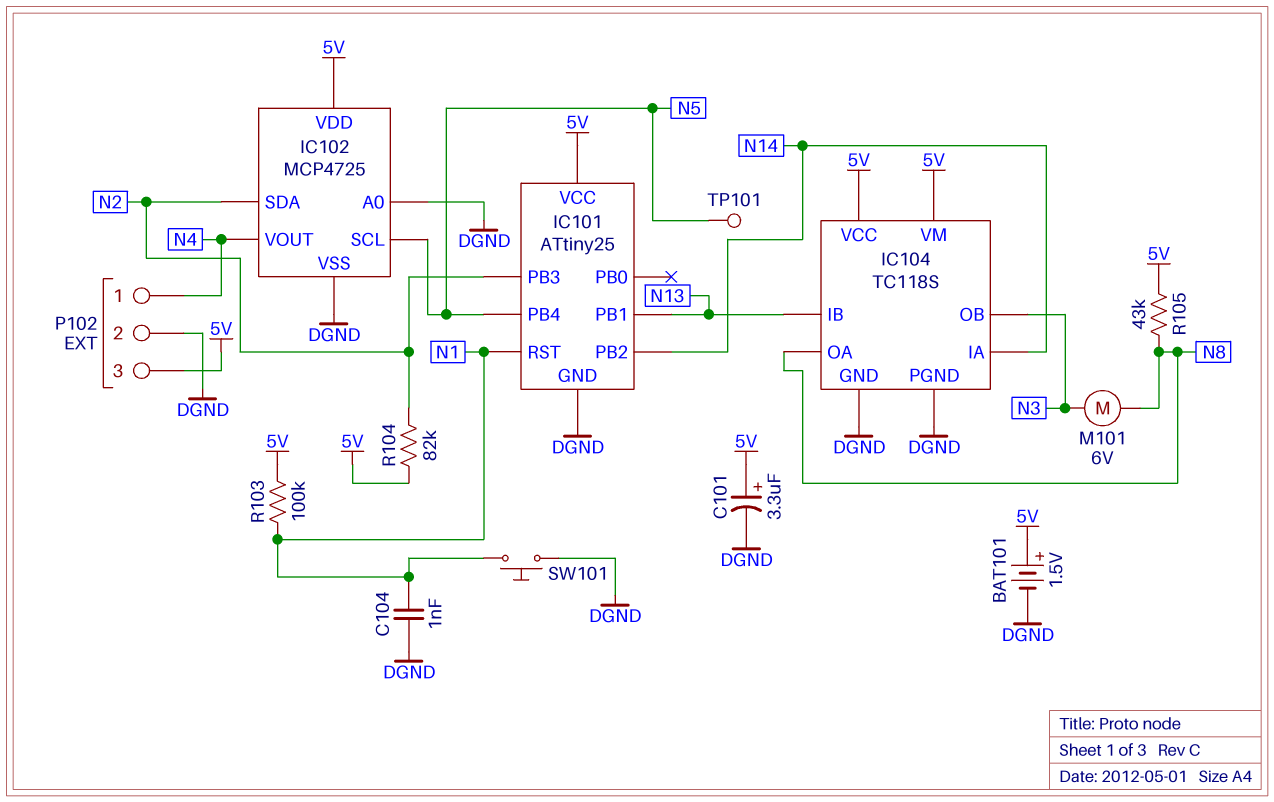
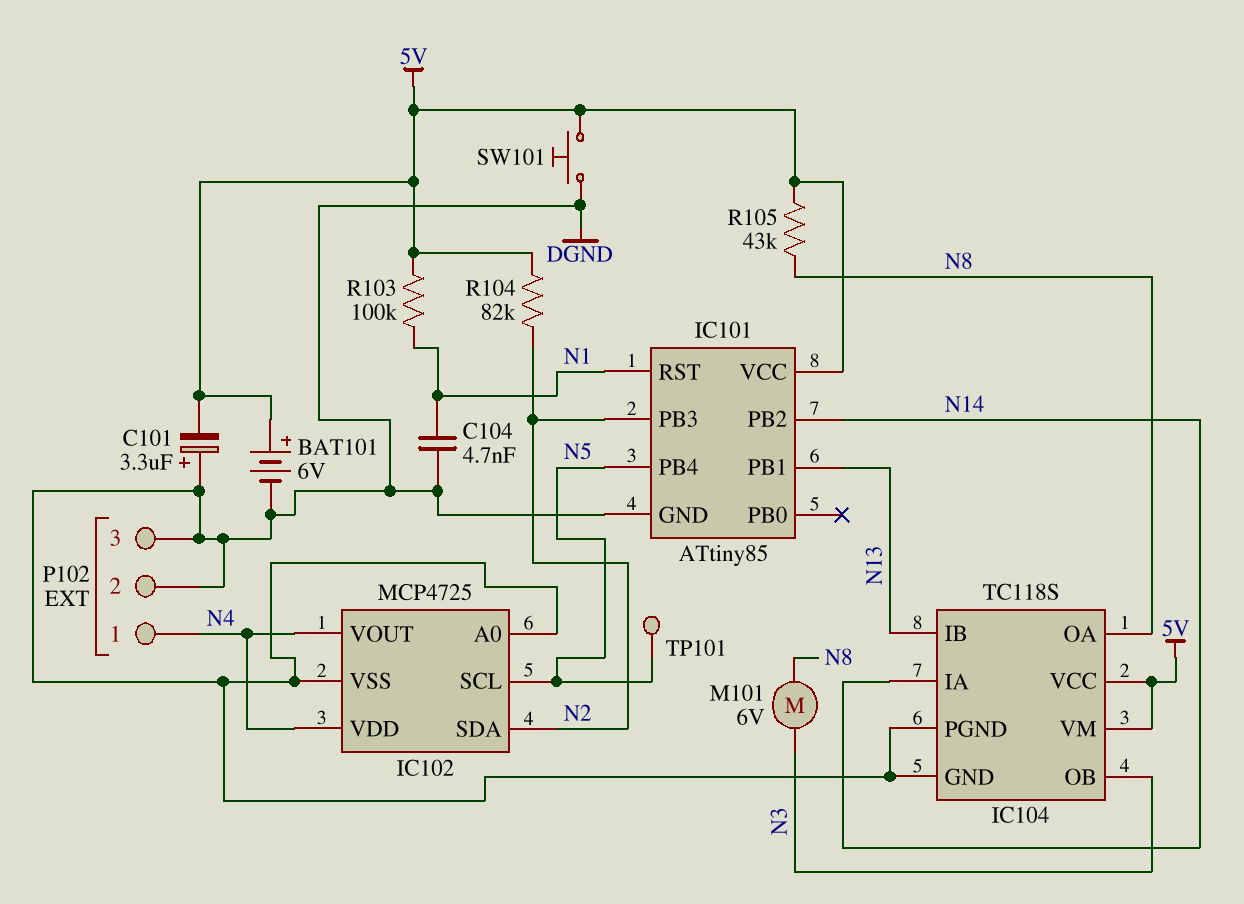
BAT101: 1.5V (plus 5V, minus DGND) -> 6V (plus 5V, minus DGND)
C101: 3.3uF (plus 5V, minus DGND) -> 3.3uF (plus DGND, minus 5V)
C104: 1nF (DGND, N1) -> 4.7nF (DGND, N1)
IC101: ATtiny25 -> ATtiny85
IC102 pin VDD: 5V -> N4
P102 pin 3: 5V -> DGND
SW101: button (DGND, N1) -> button (5V, DGND)

